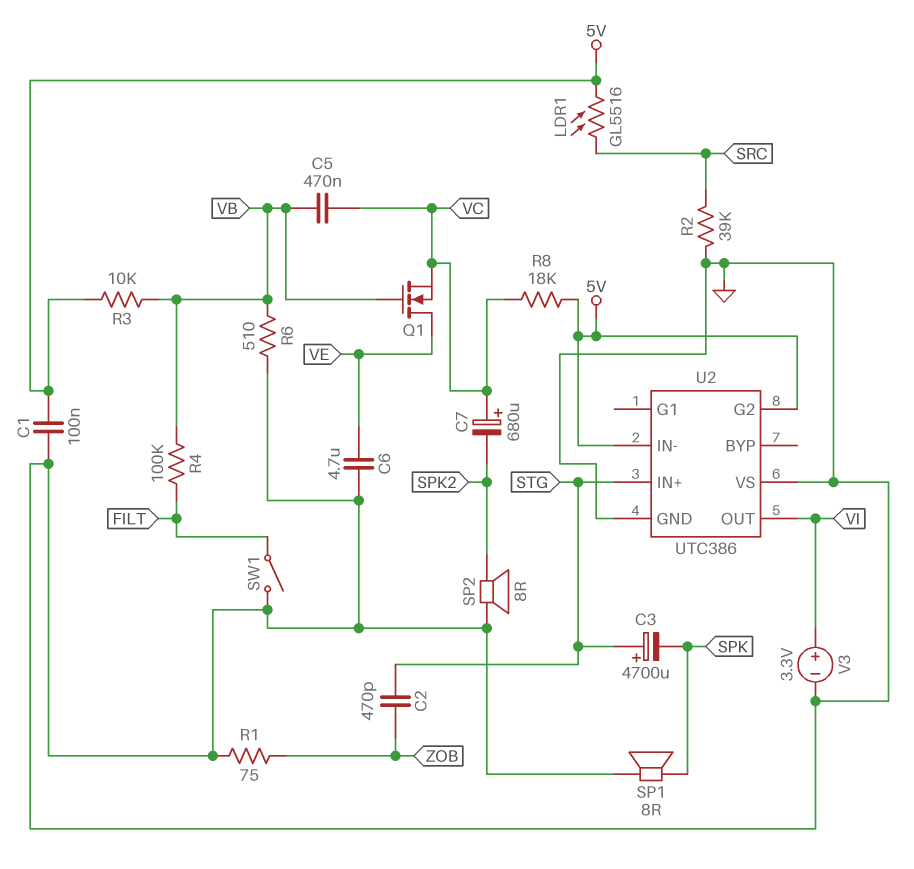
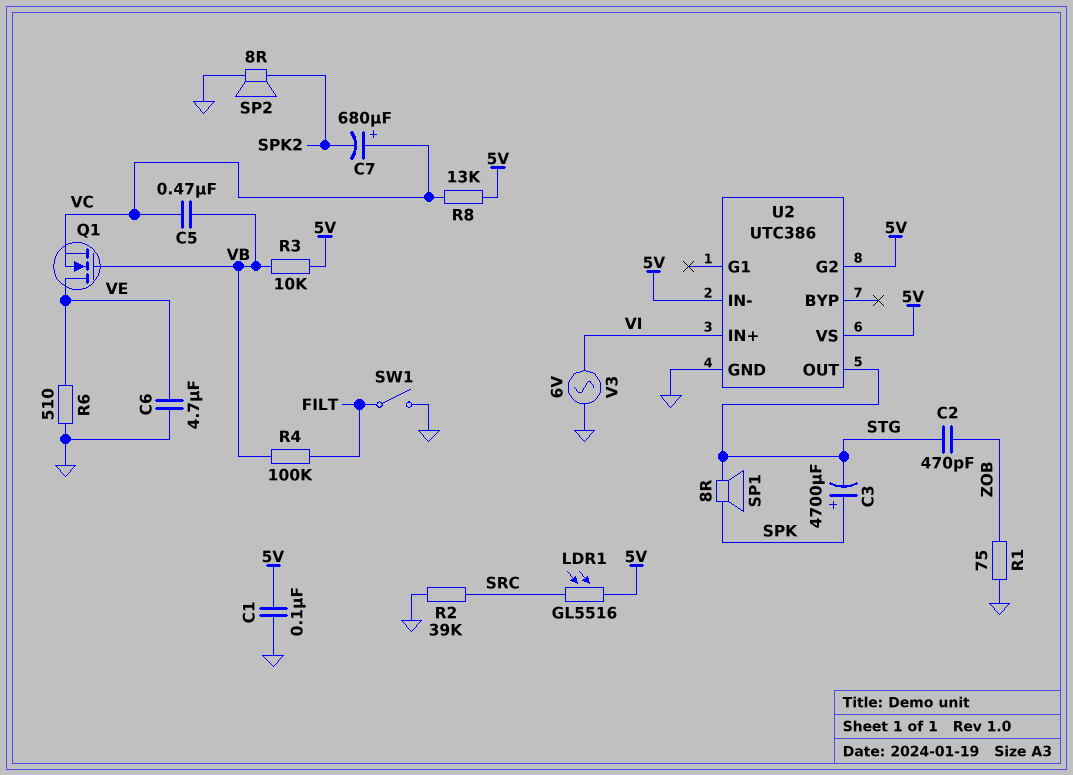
C3: 4700uF (plus STG, minus SPK) -> 4700uF (plus SPK, minus STG)
R6: 510 (GND, VB) -> 510 (GND, VE)
R8: 18k (5V, VC) -> 13k (5V, VC)
SP1: speaker 8R (GND, SPK) -> speaker 8R (SPK, STG)
U2 pin IN+: STG -> VI
U2 pin OUT: VI -> STG
U2 pin VS: GND -> 5V
V3: 3.3V (plus VI, minus GND) -> AC 6V (GND, VI)

